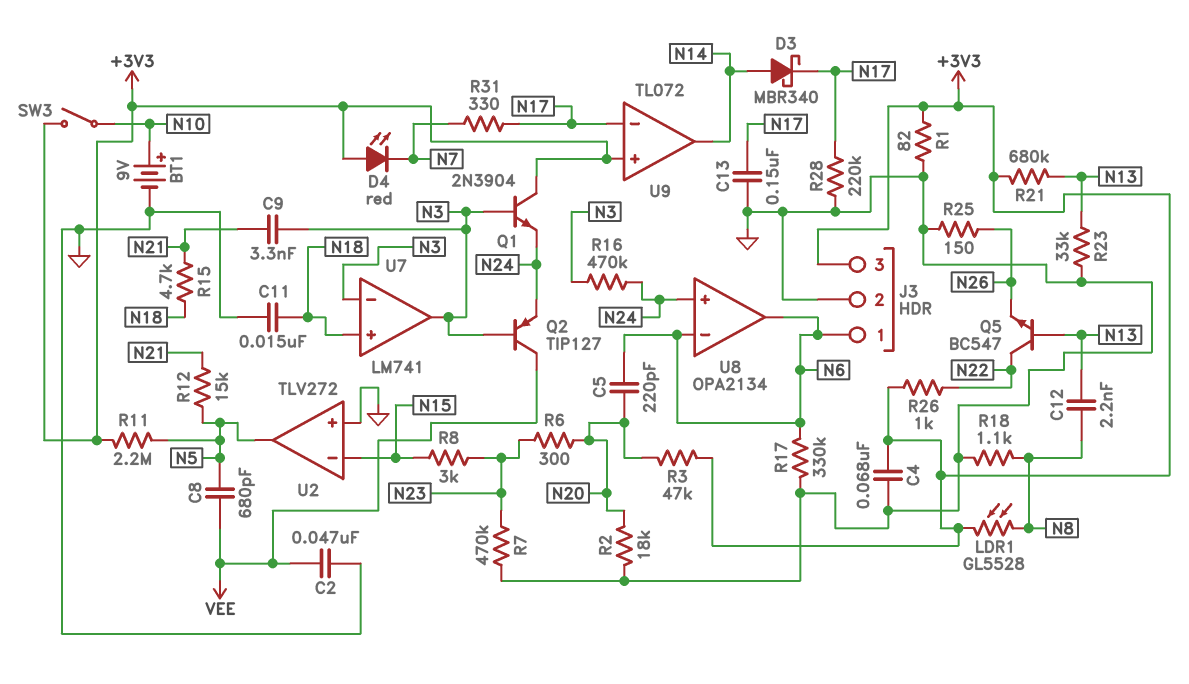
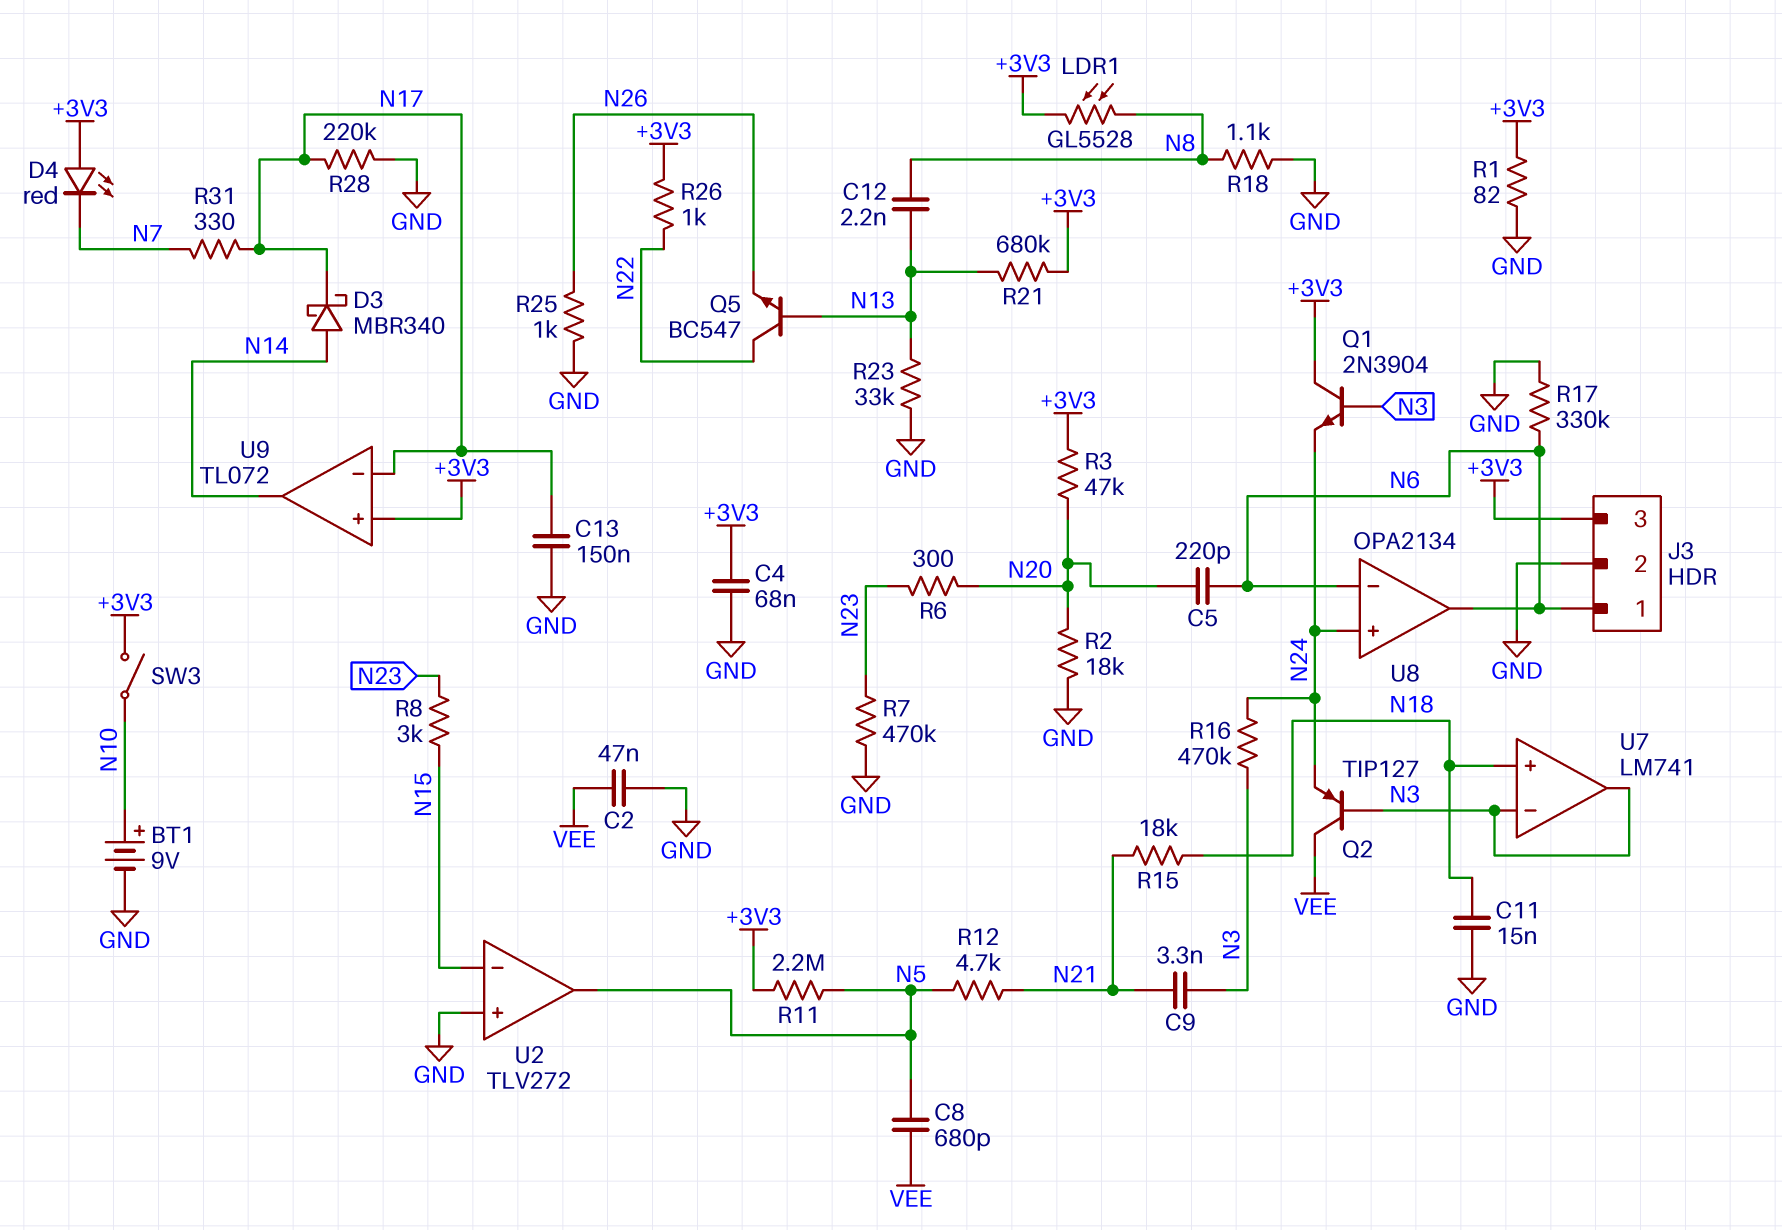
R12: 15k (N5, N21) -> 4.7k (N5, N21)
R15: 4.7k (N18, N21) -> 18k (N18, N21)
R25: 150 (GND, N26) -> 1k (GND, N26)

